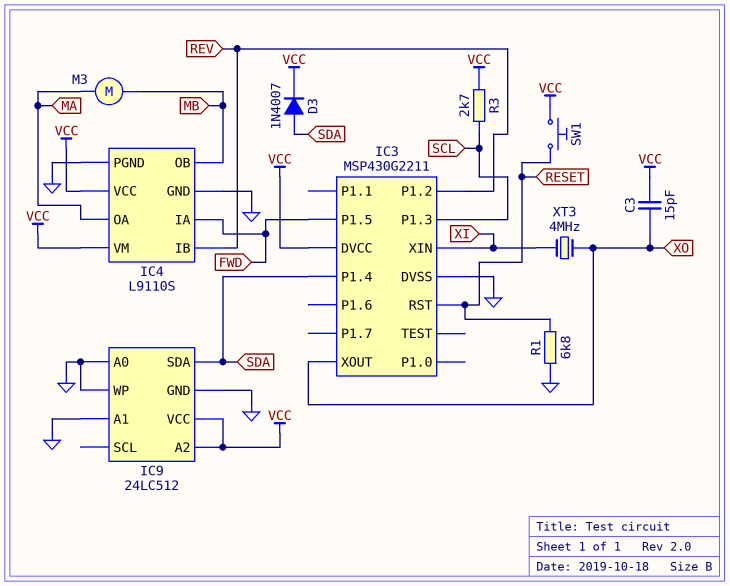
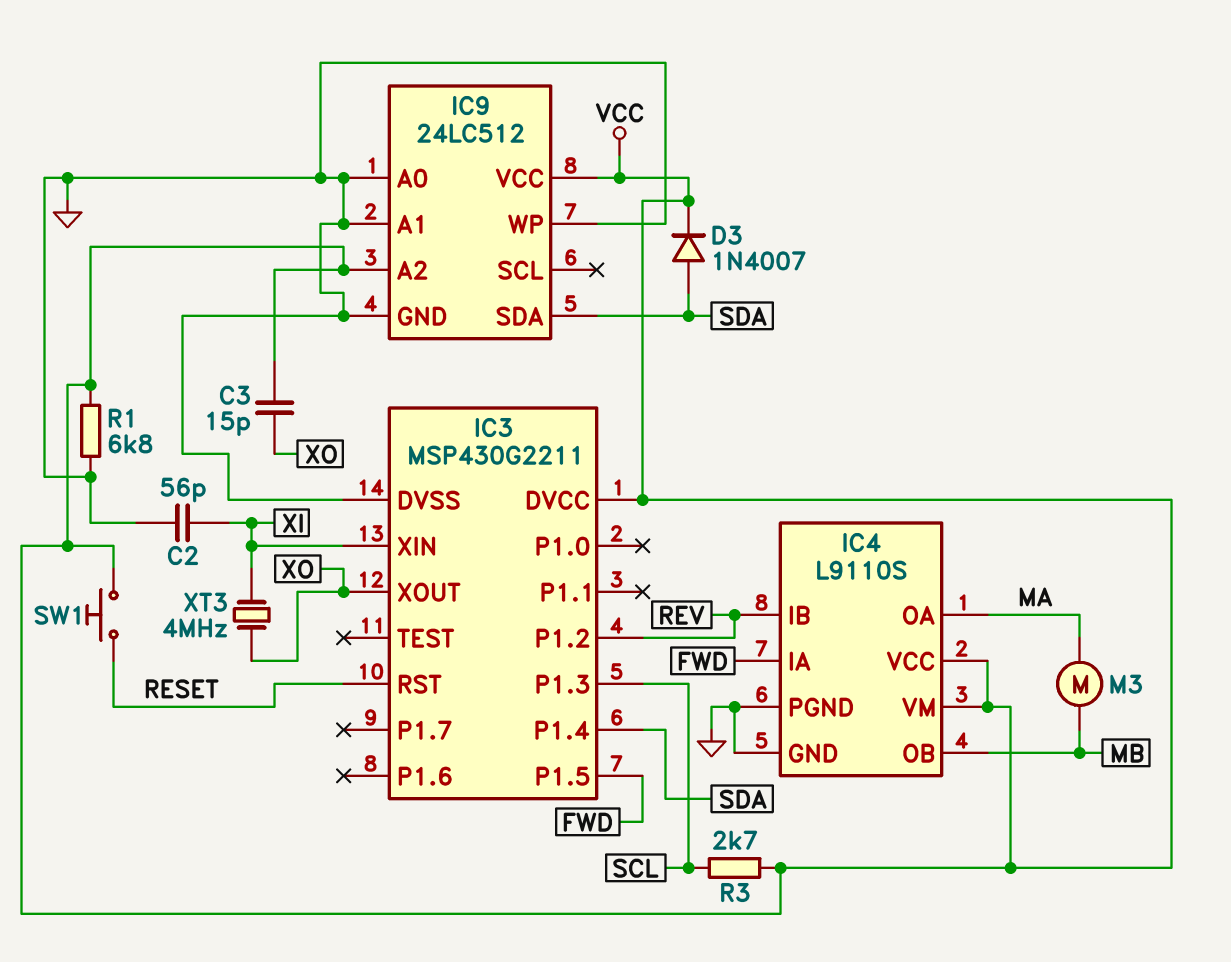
C2: none -> 56pF (GND, XI)
R1: 6.8k (GND, RESET) -> 6.8k (GND, VCC)

